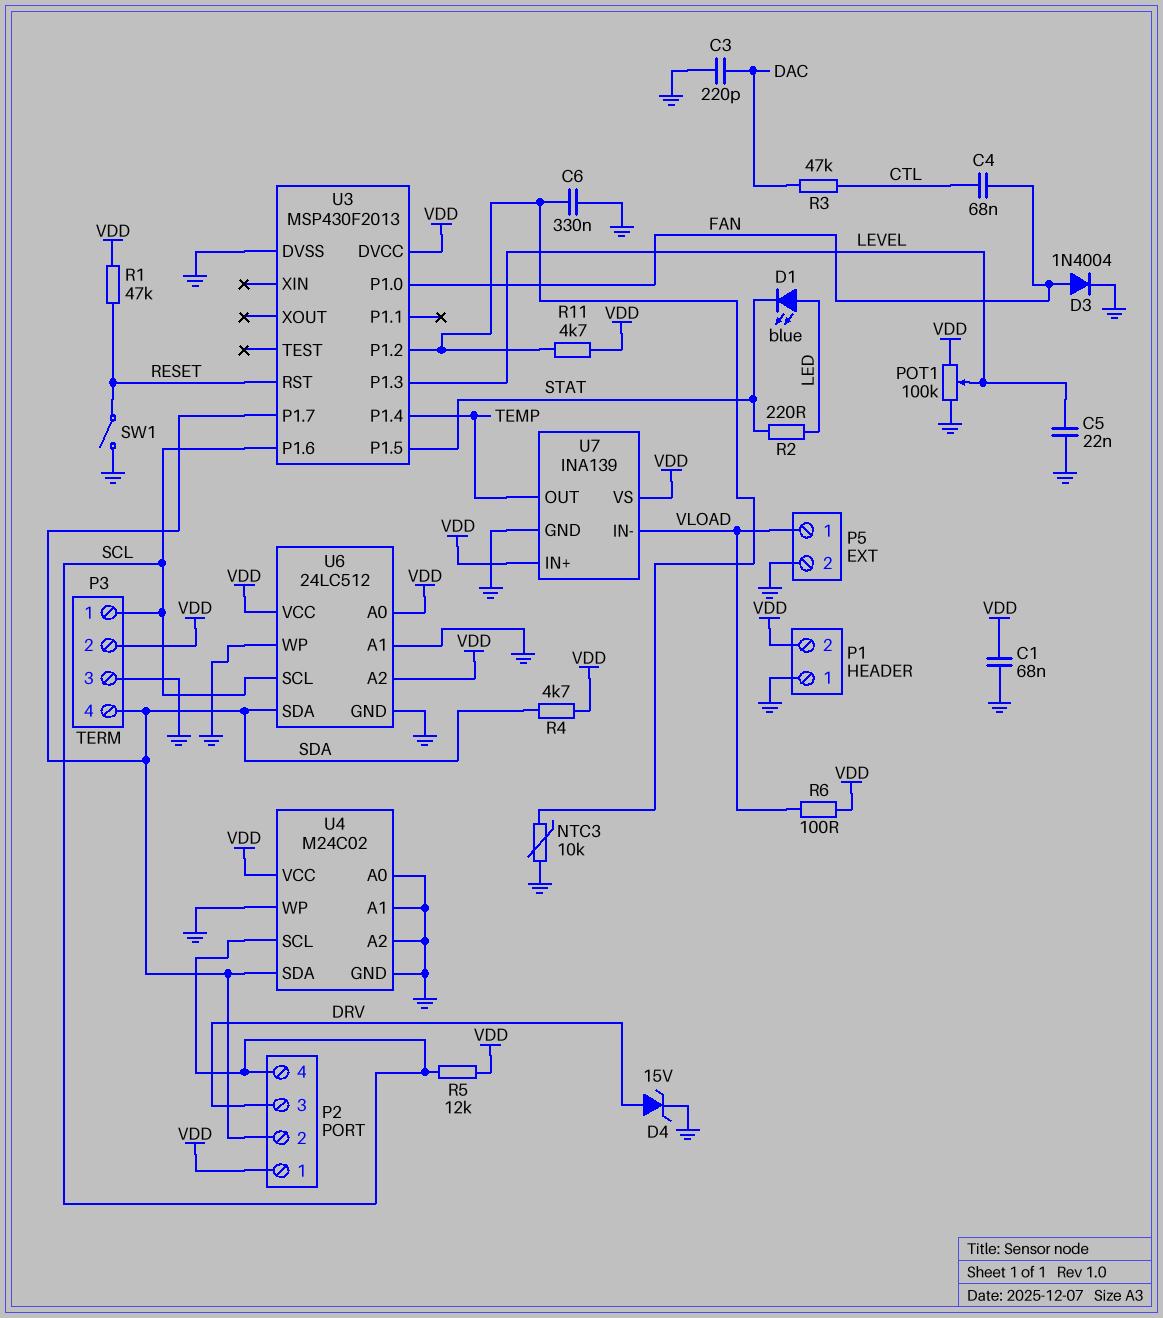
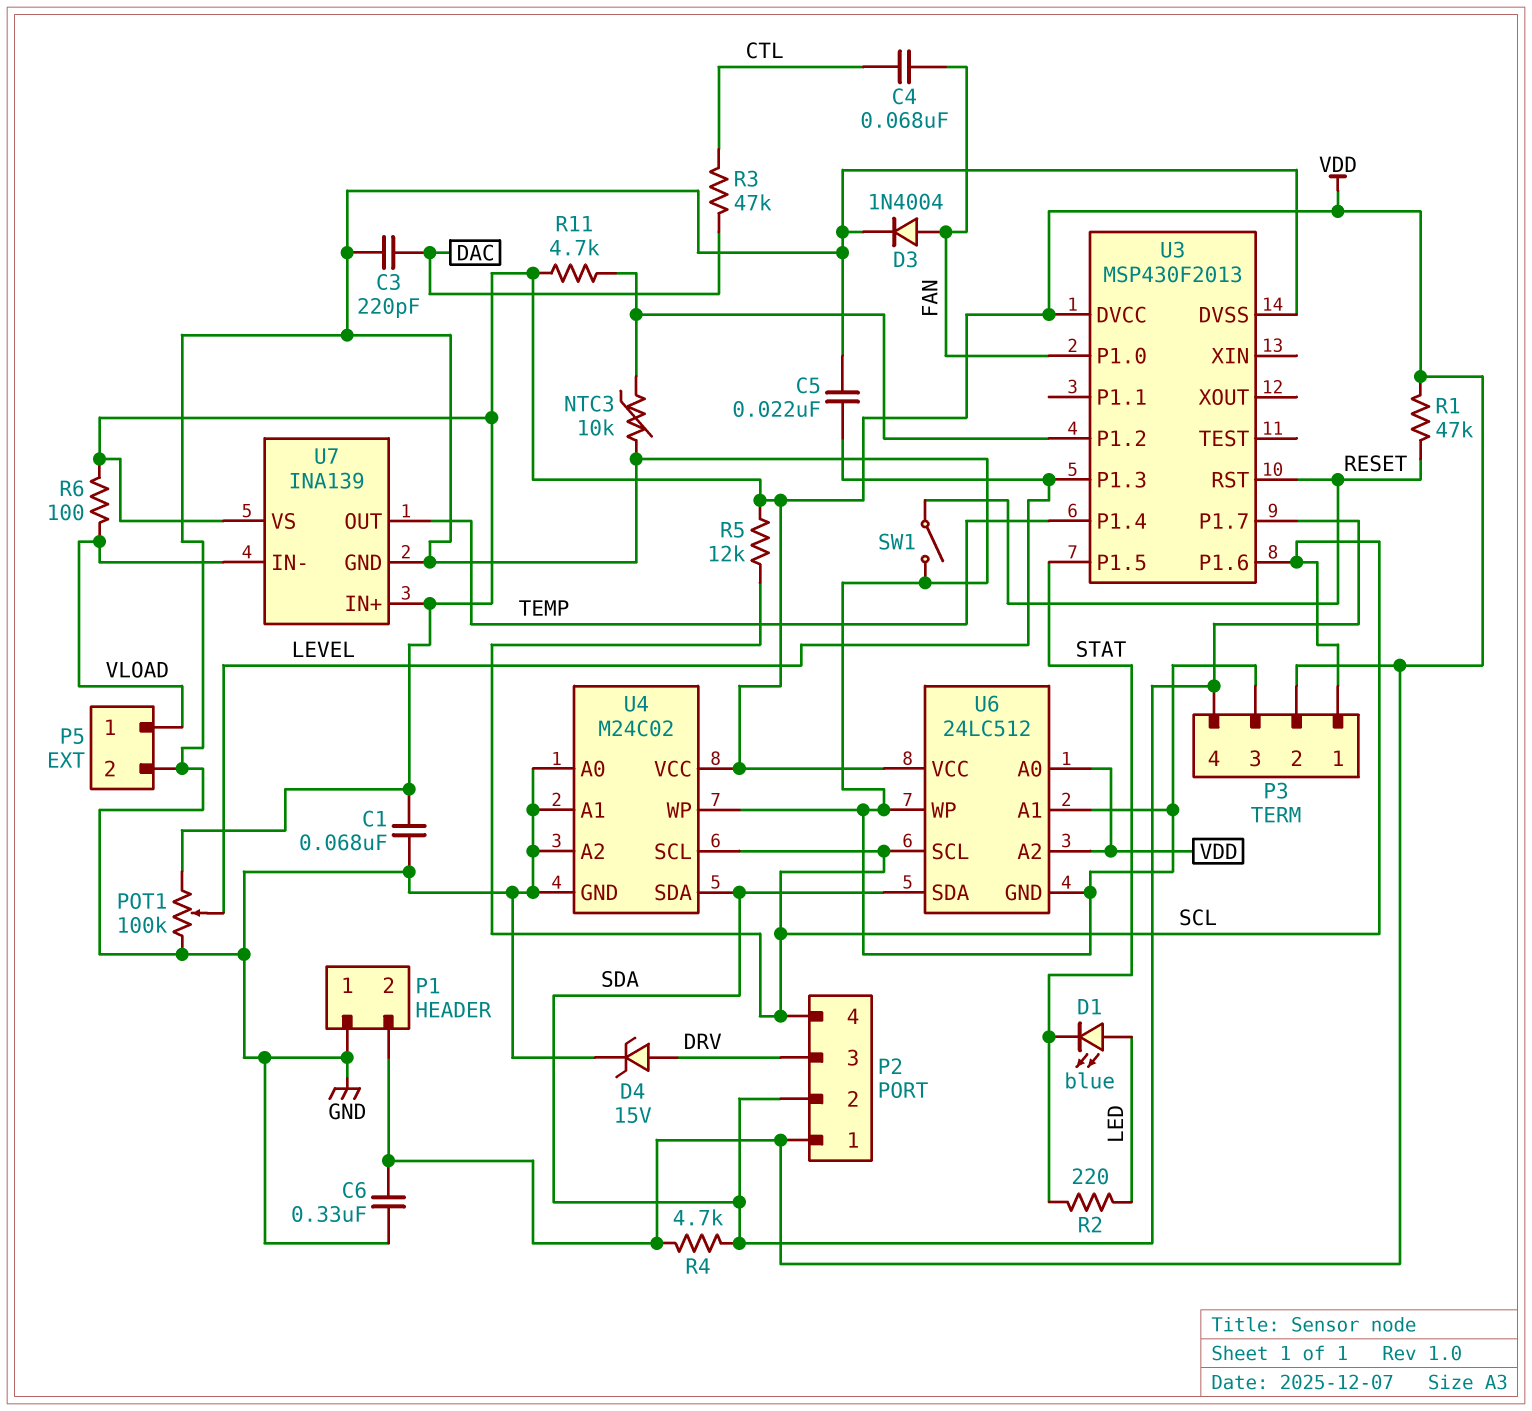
C6: 330nF (GND, U3/P1.2) -> 330nF (GND, VDD)

